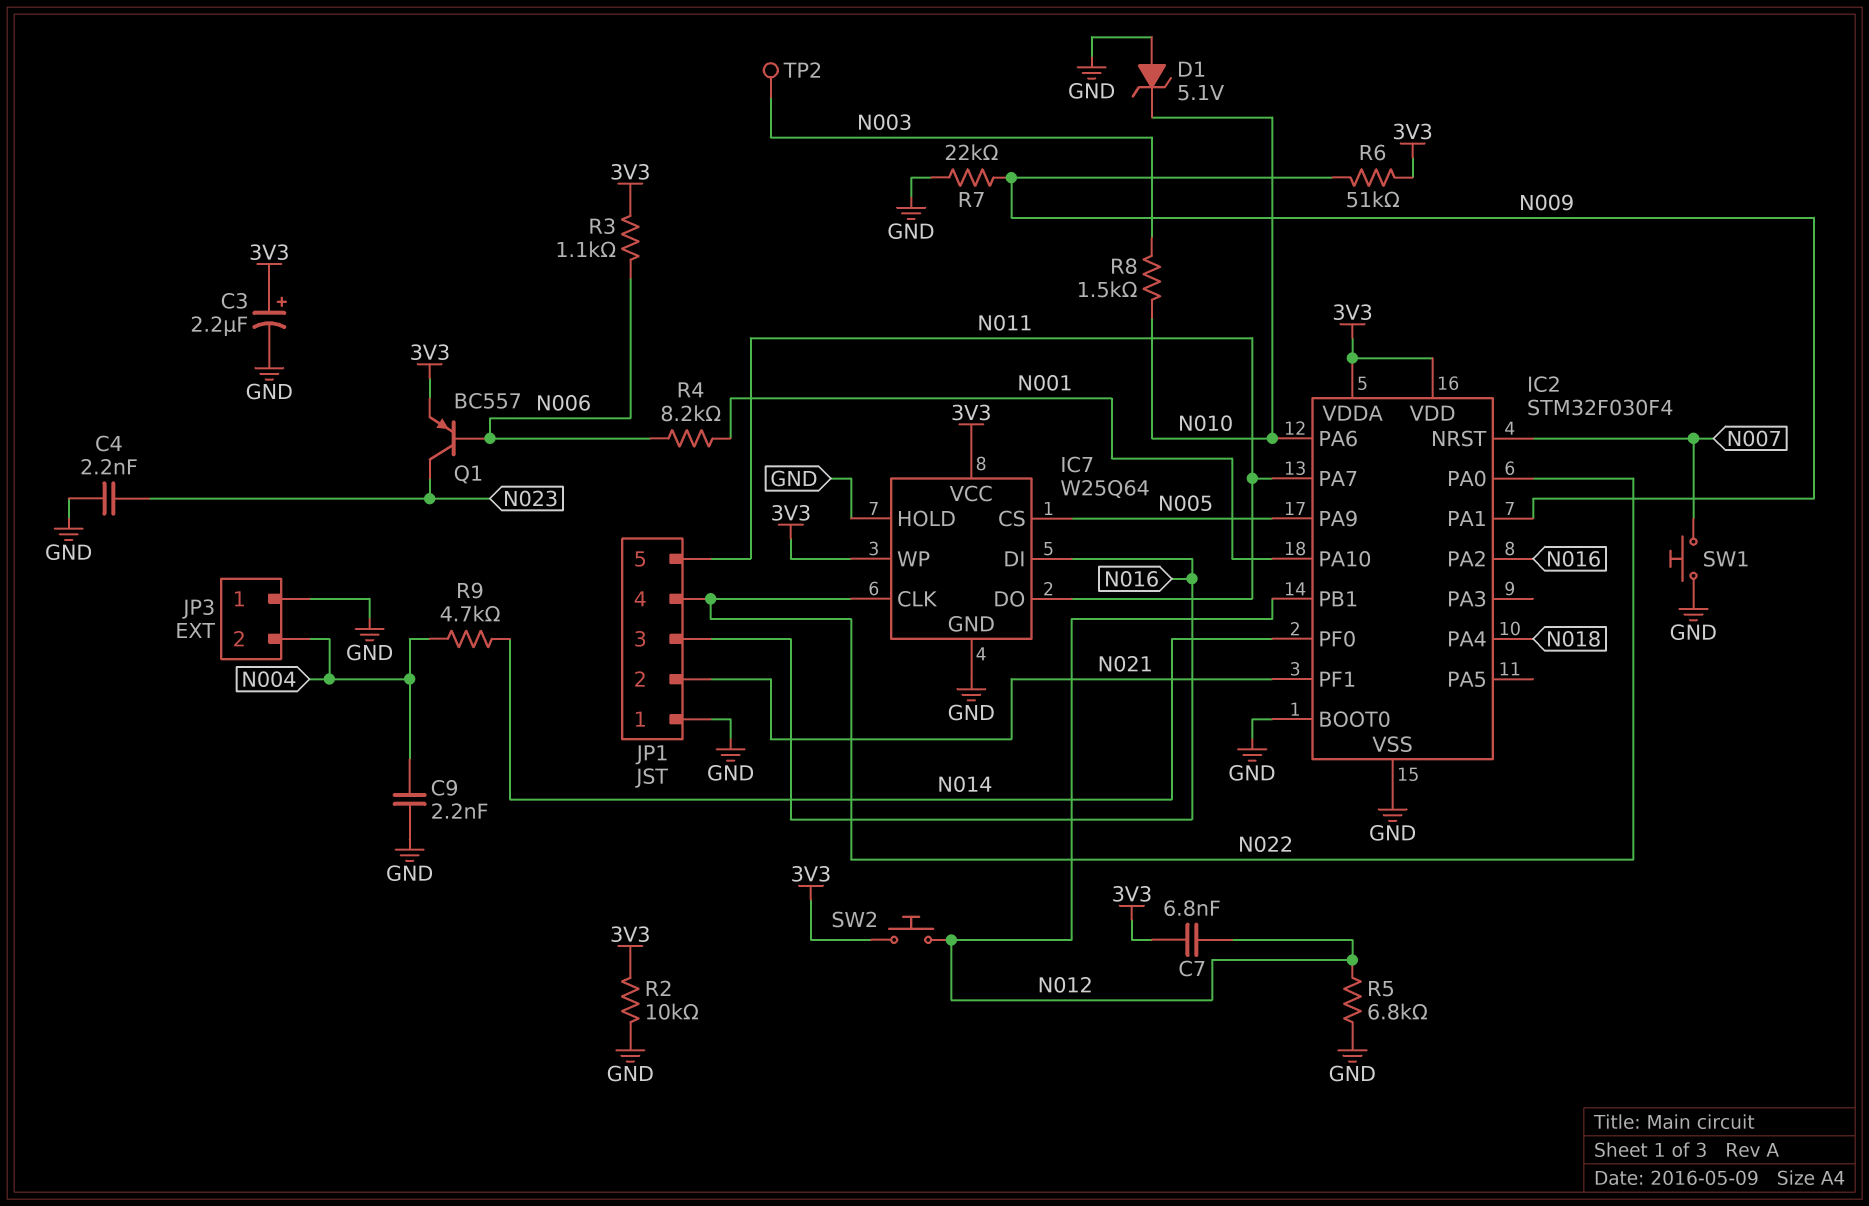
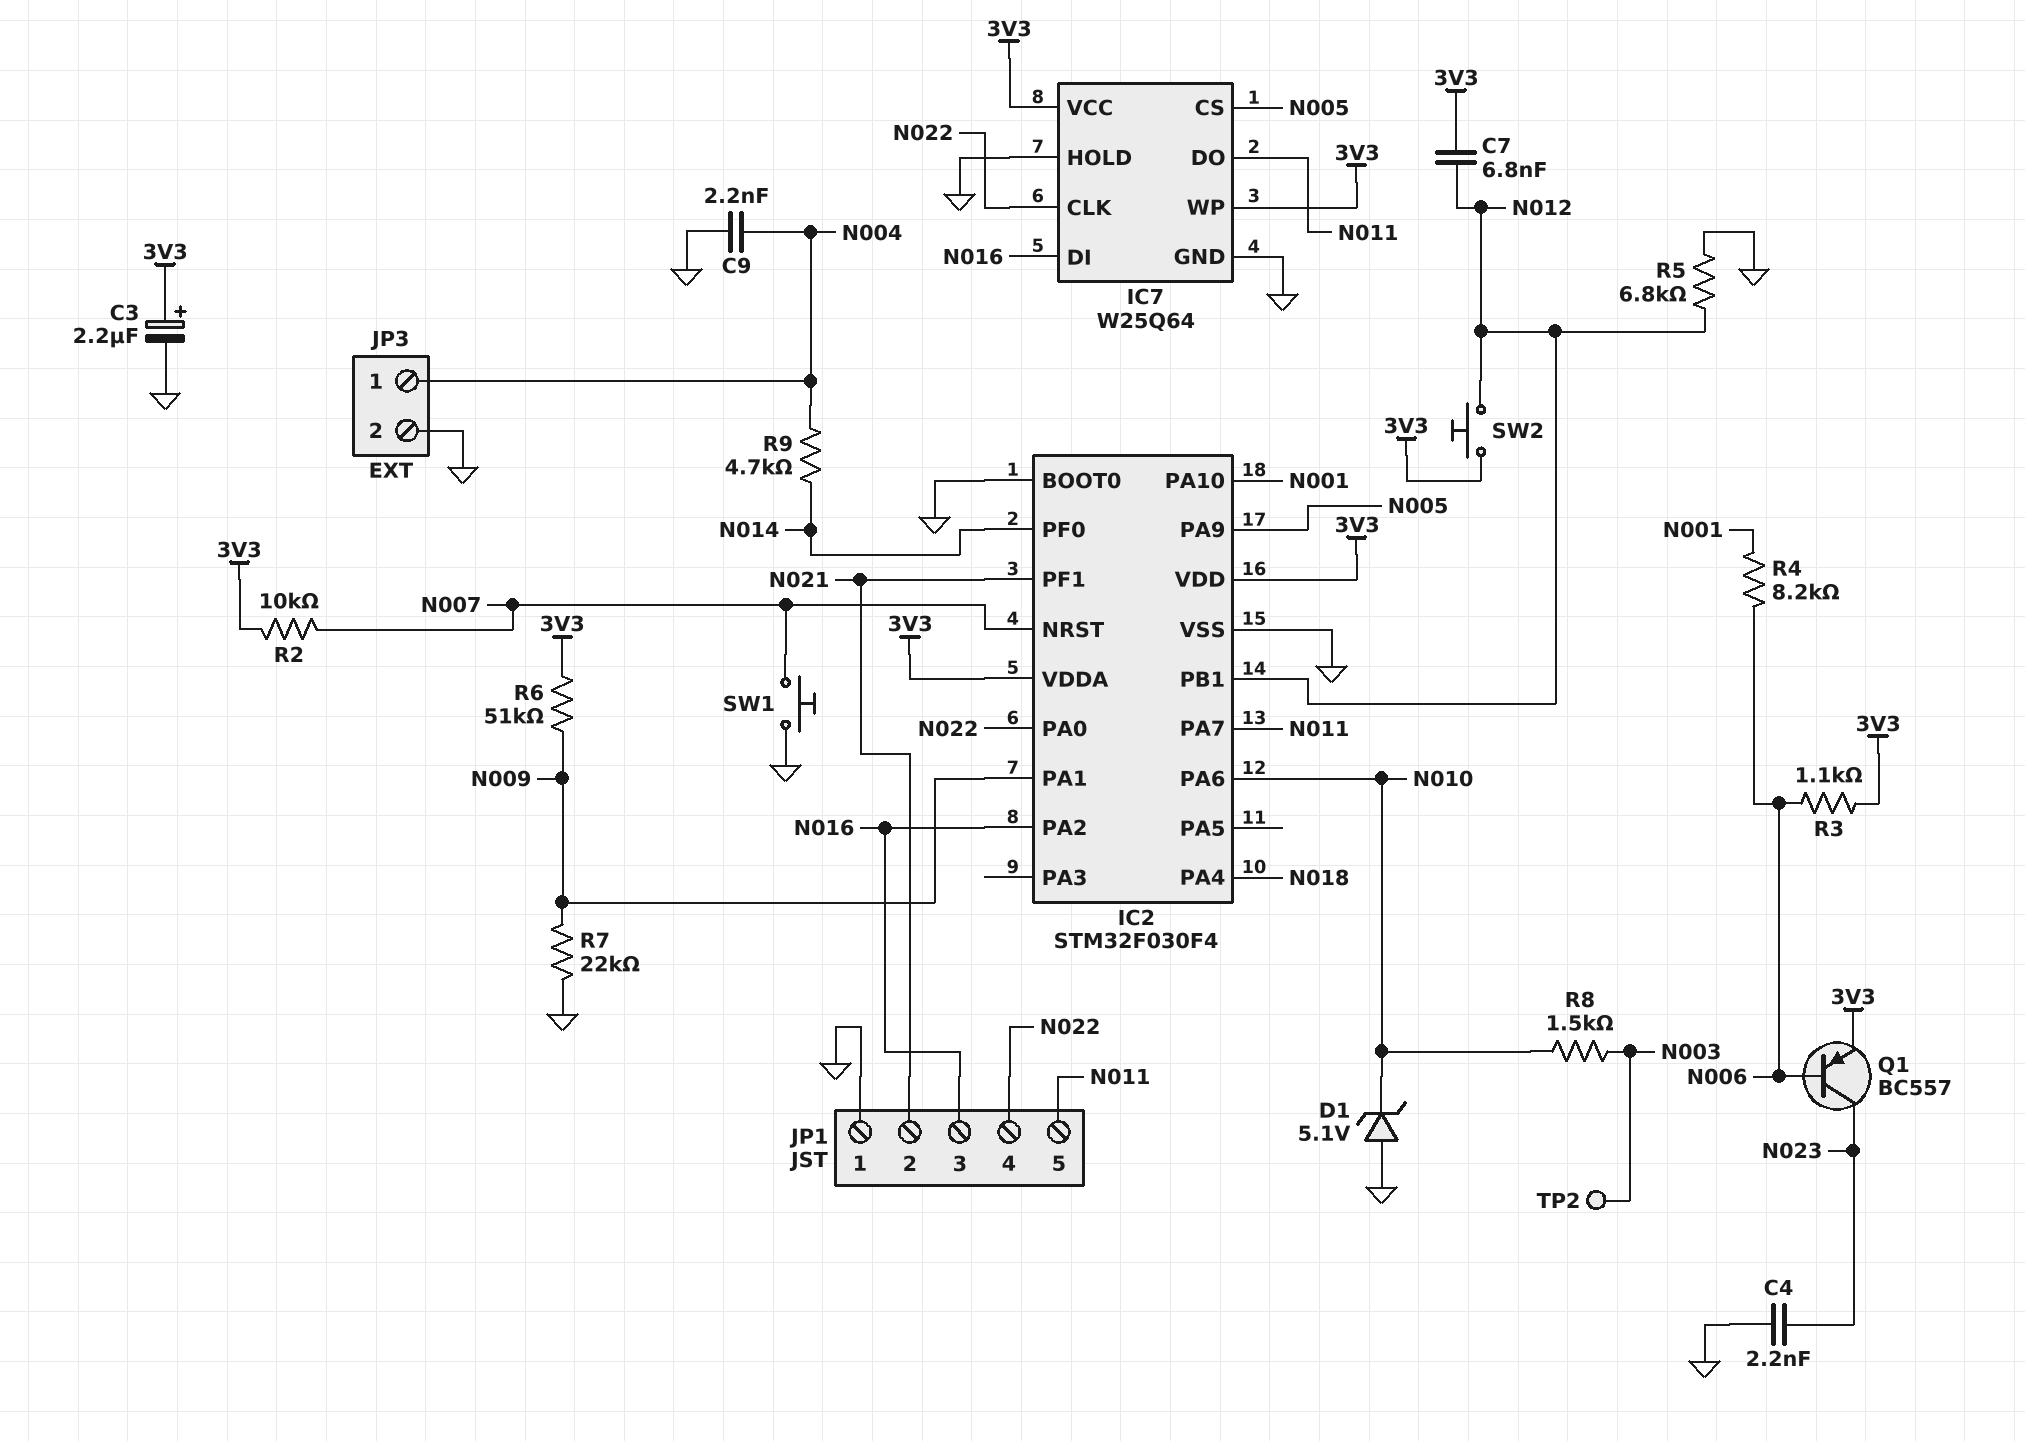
JP3 pin 1: GND -> N004
JP3 pin 2: N004 -> GND
R2: 10k (3V3, GND) -> 10k (3V3, N007)

